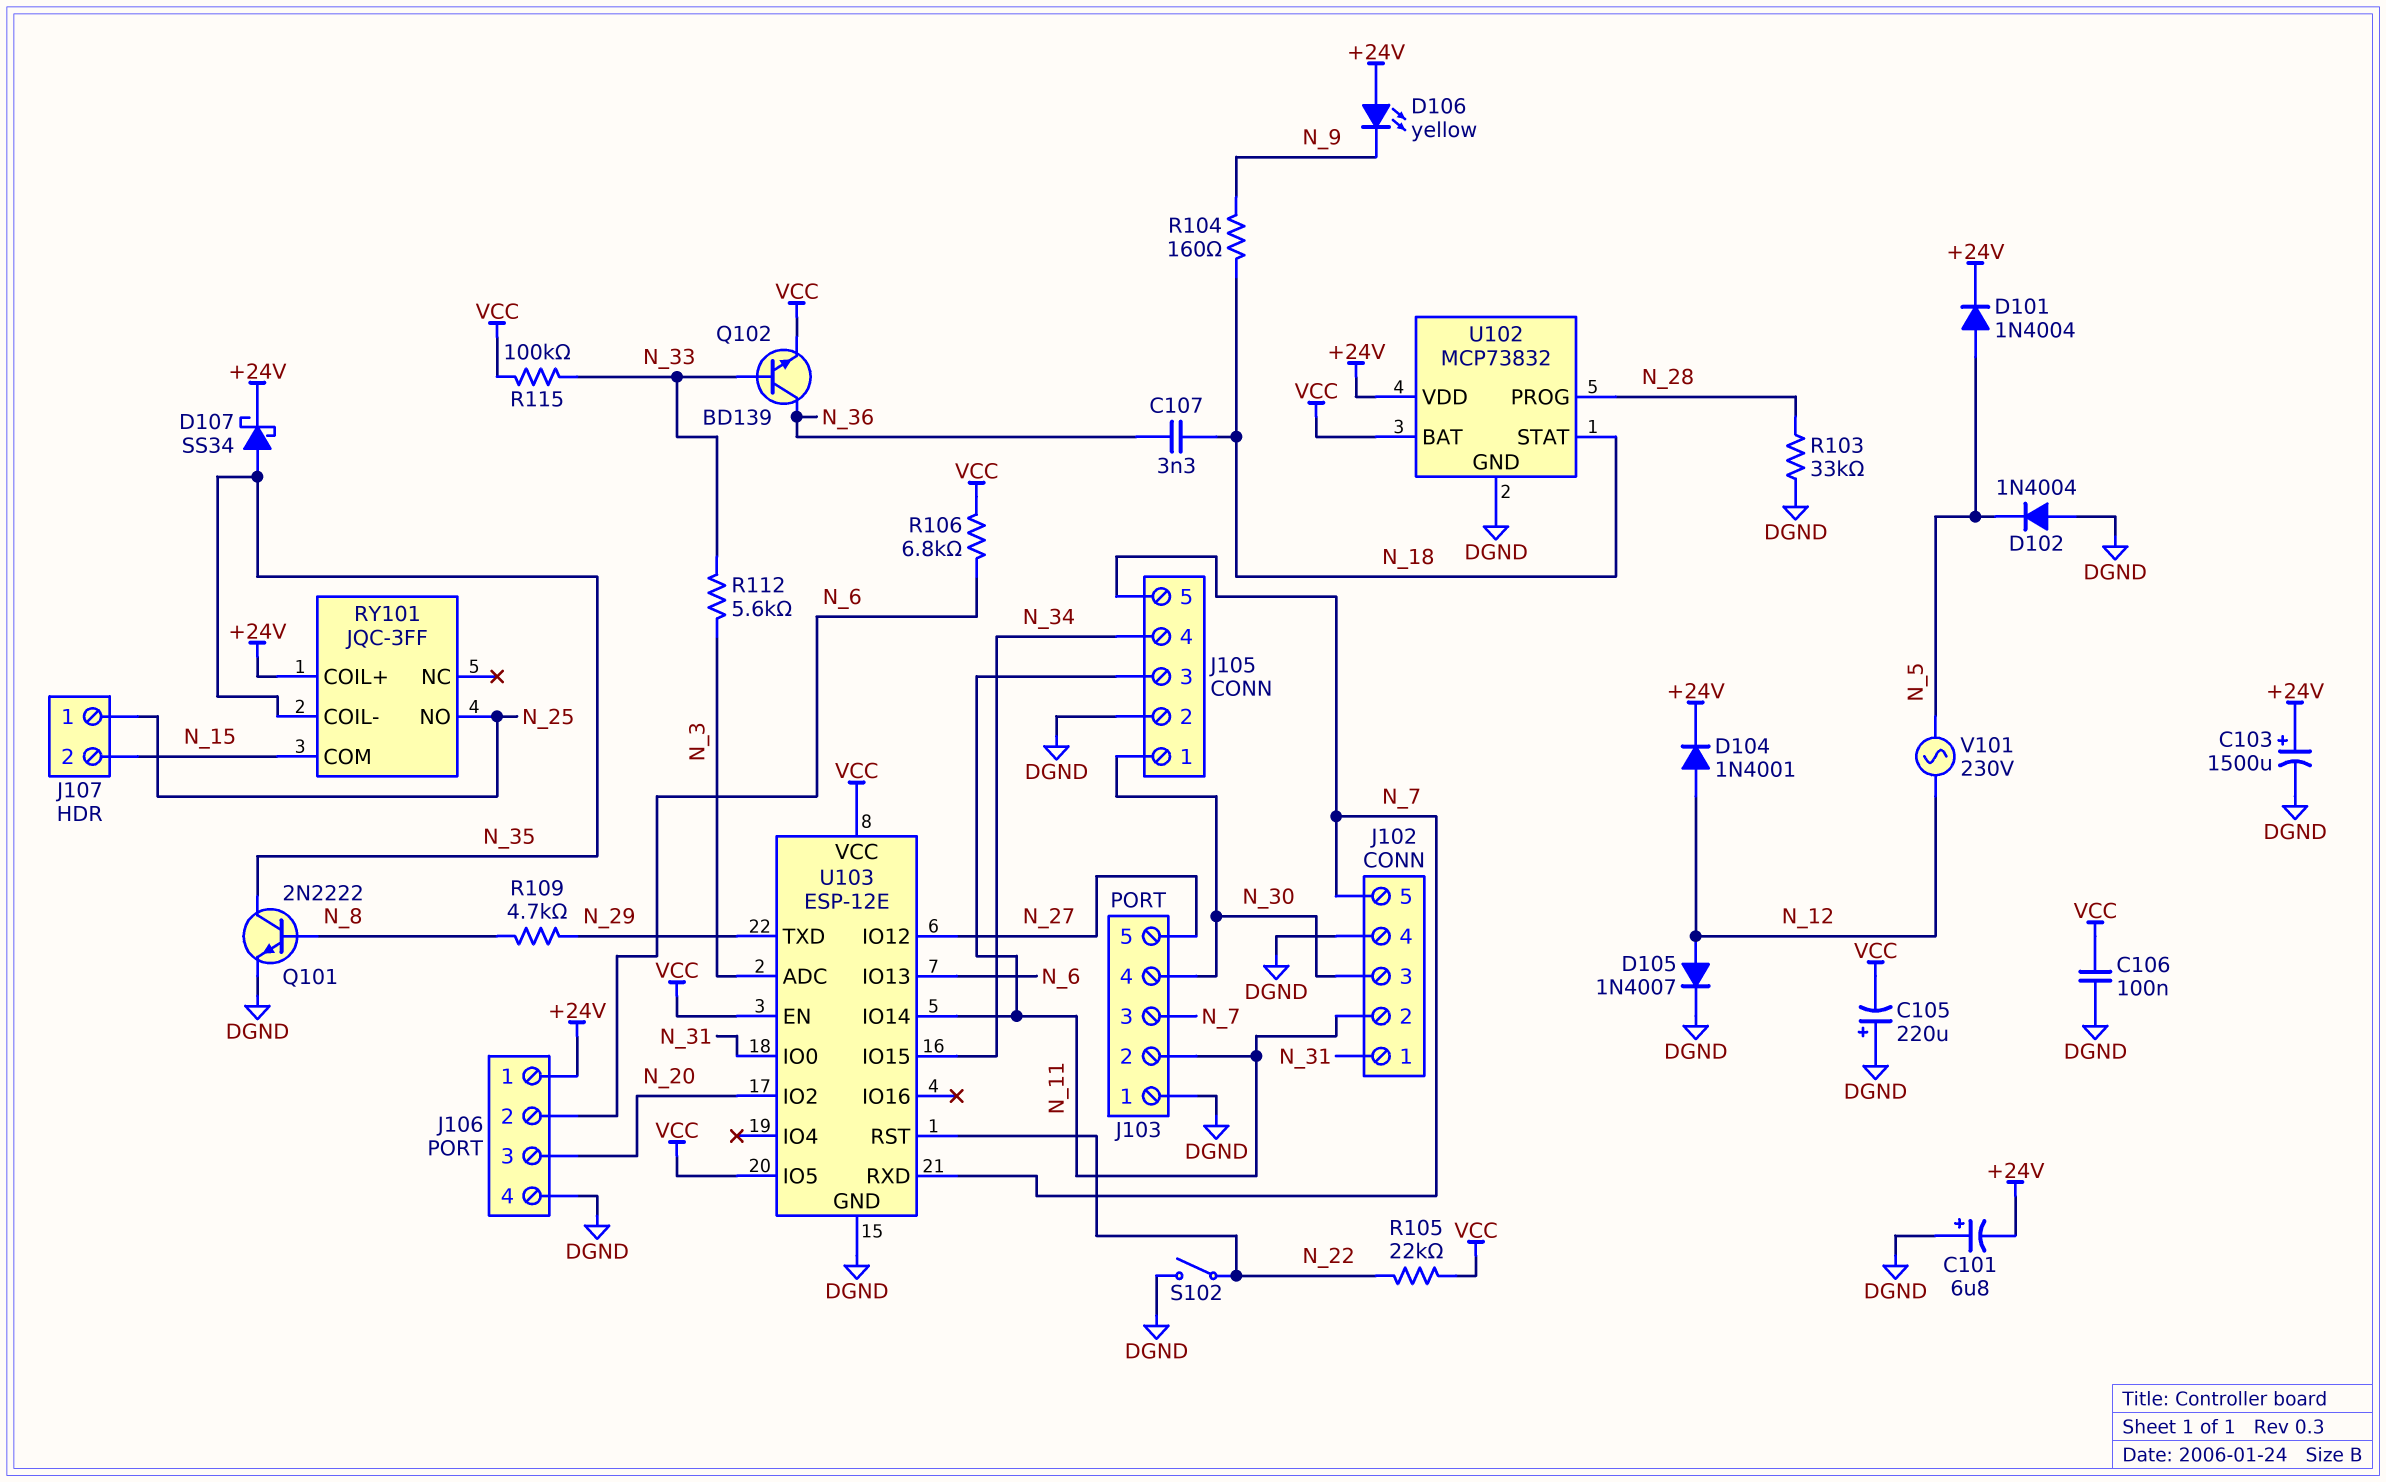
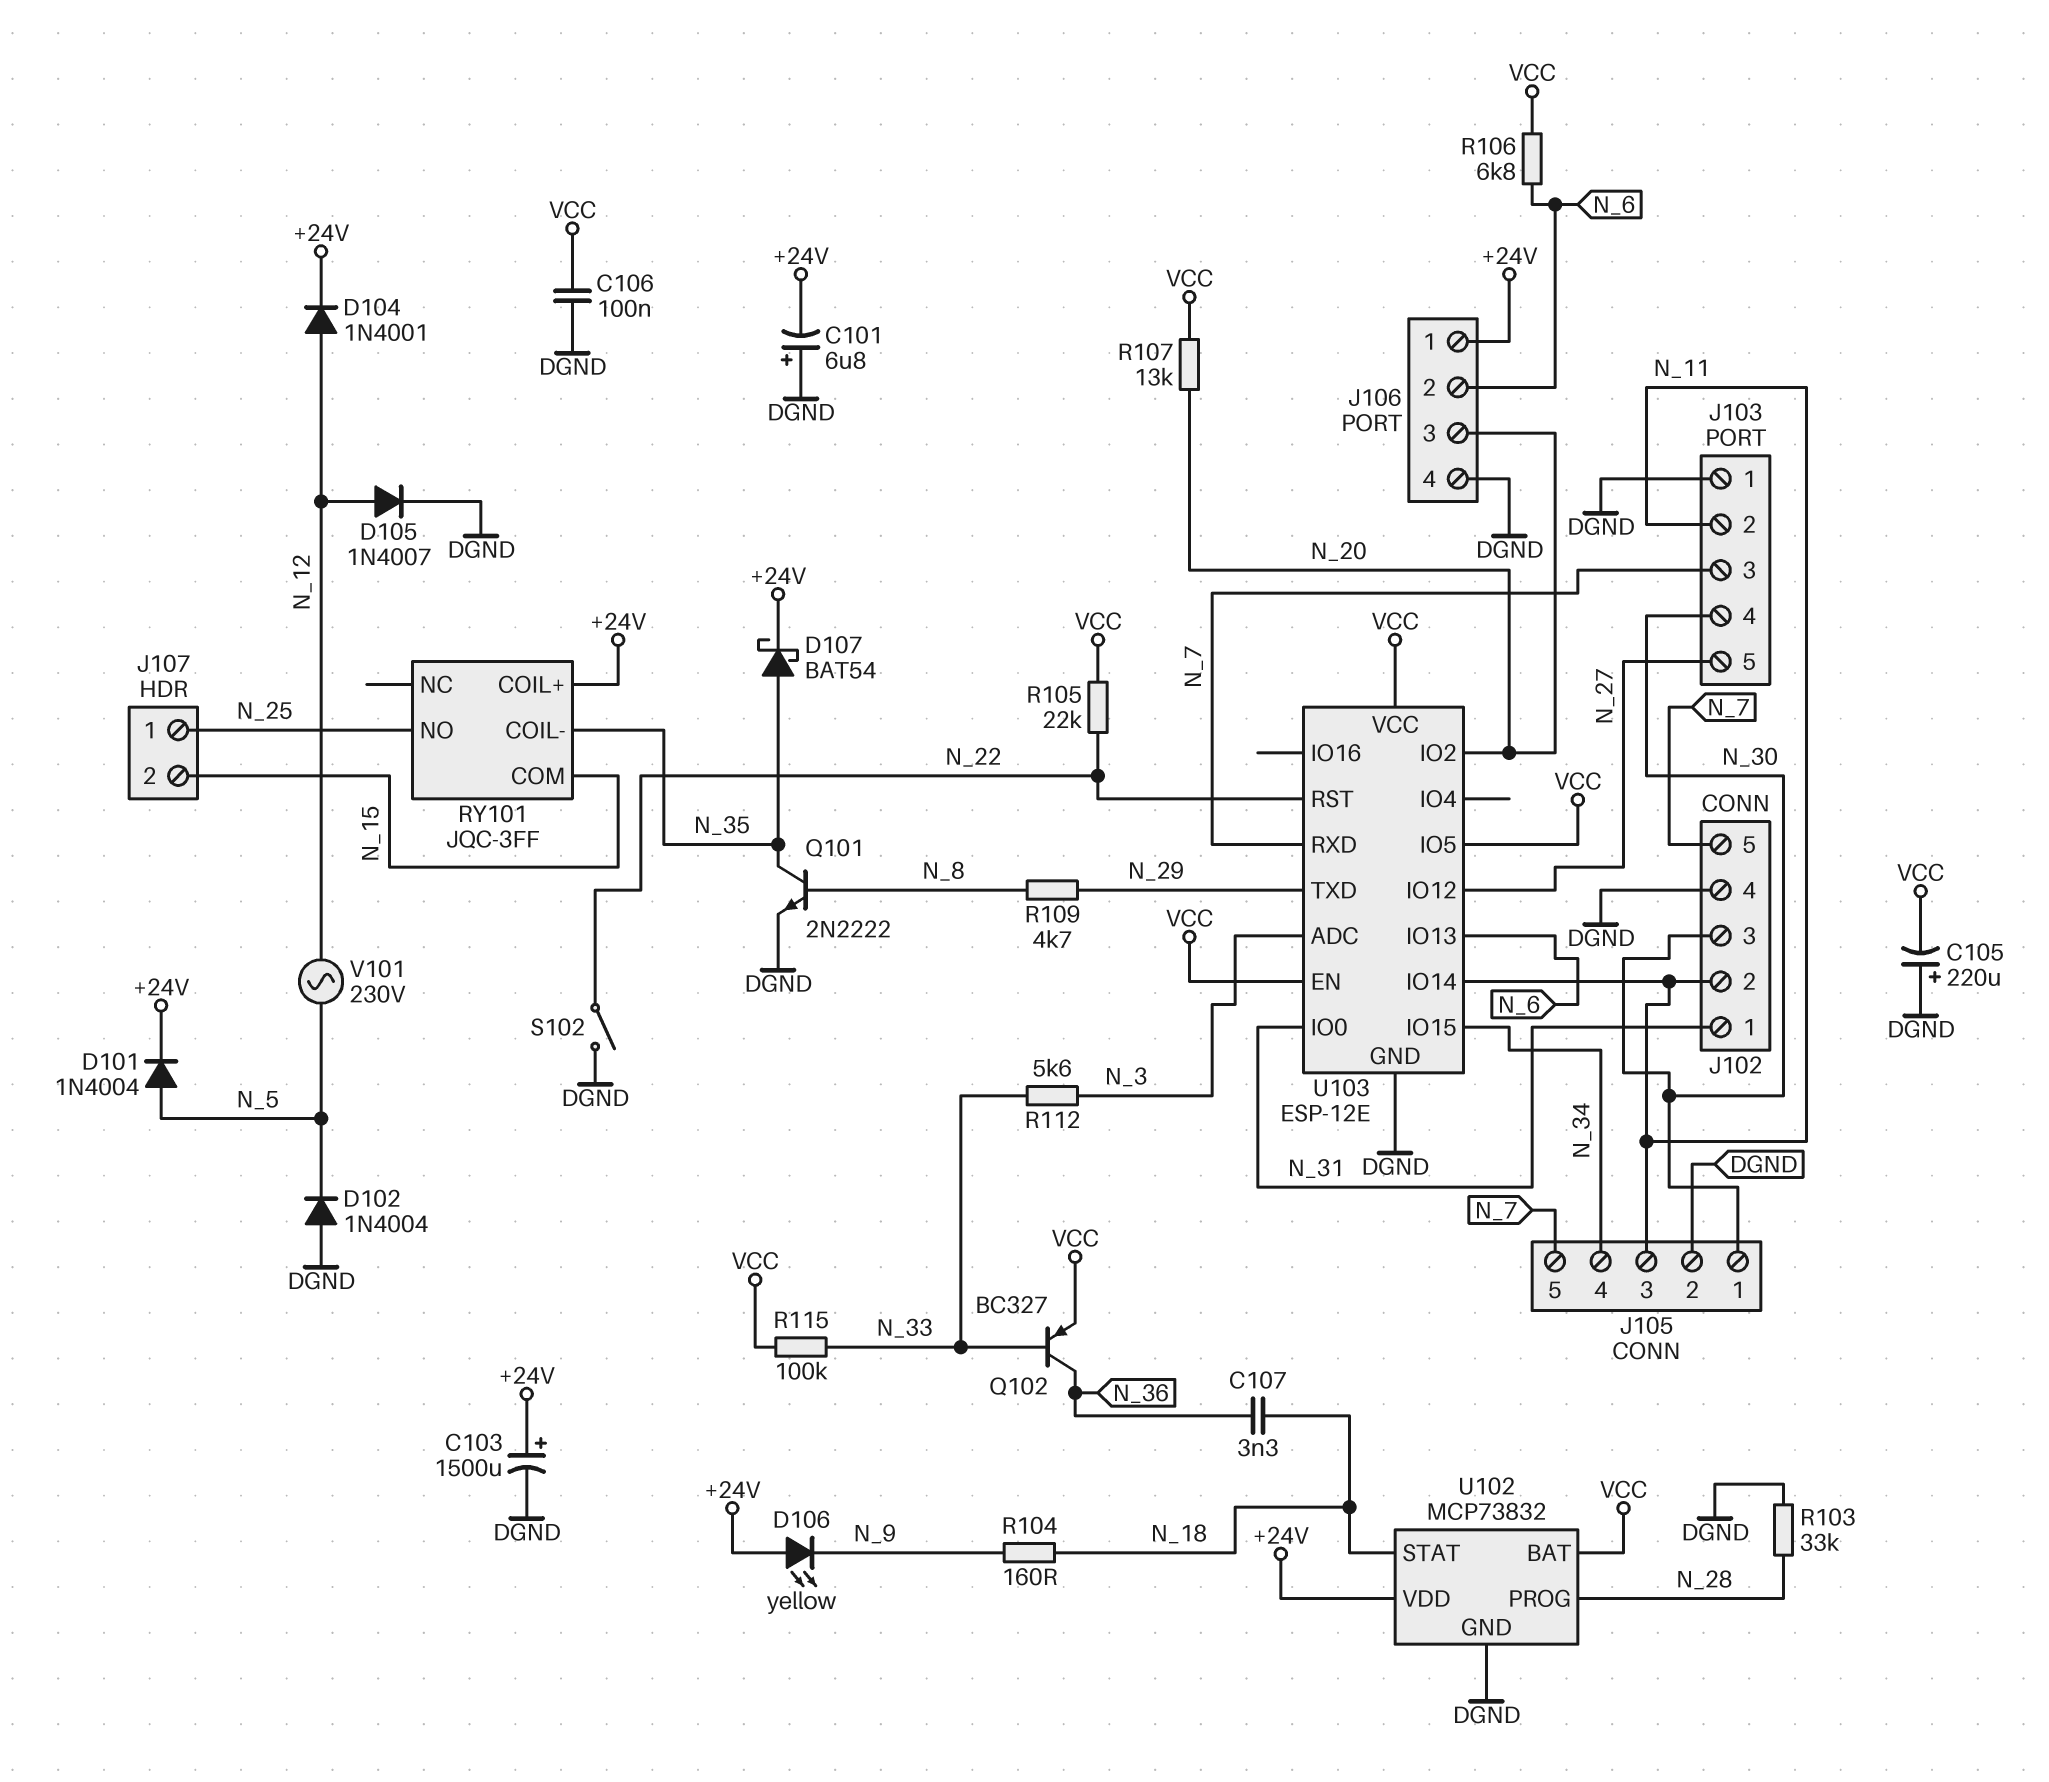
D107: schottky SS34 (A N_35, K +24V) -> schottky BAT54 (A N_35, K +24V)
Q102: NPN BD139 (B N_33, C N_36, E VCC) -> PNP BC327 (B N_33, C N_36, E VCC)
R107: none -> 13k (N_20, VCC)

